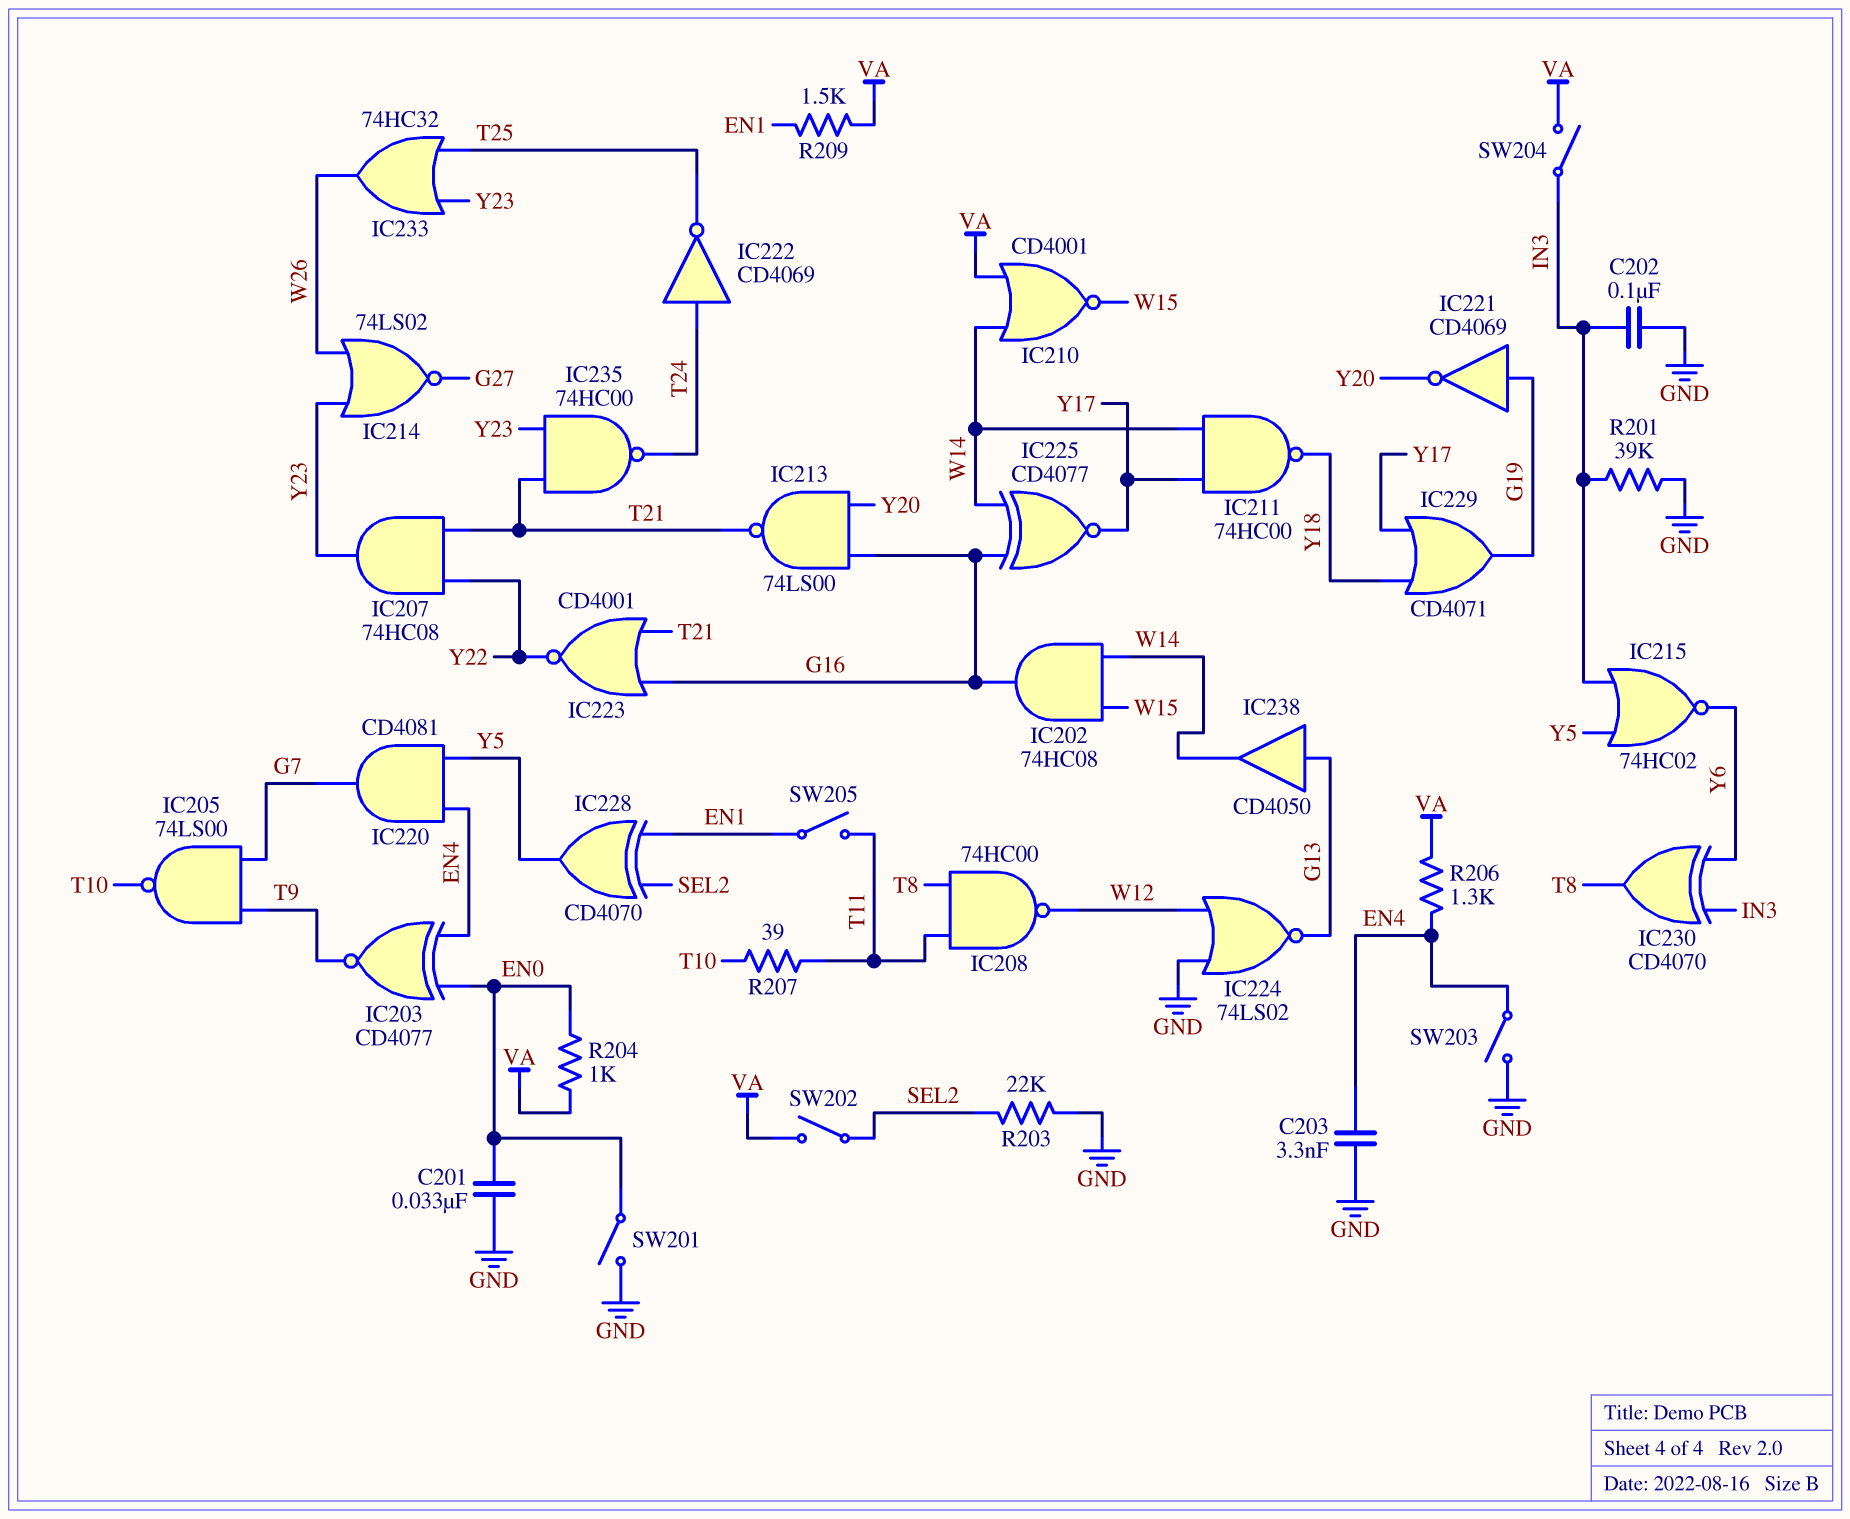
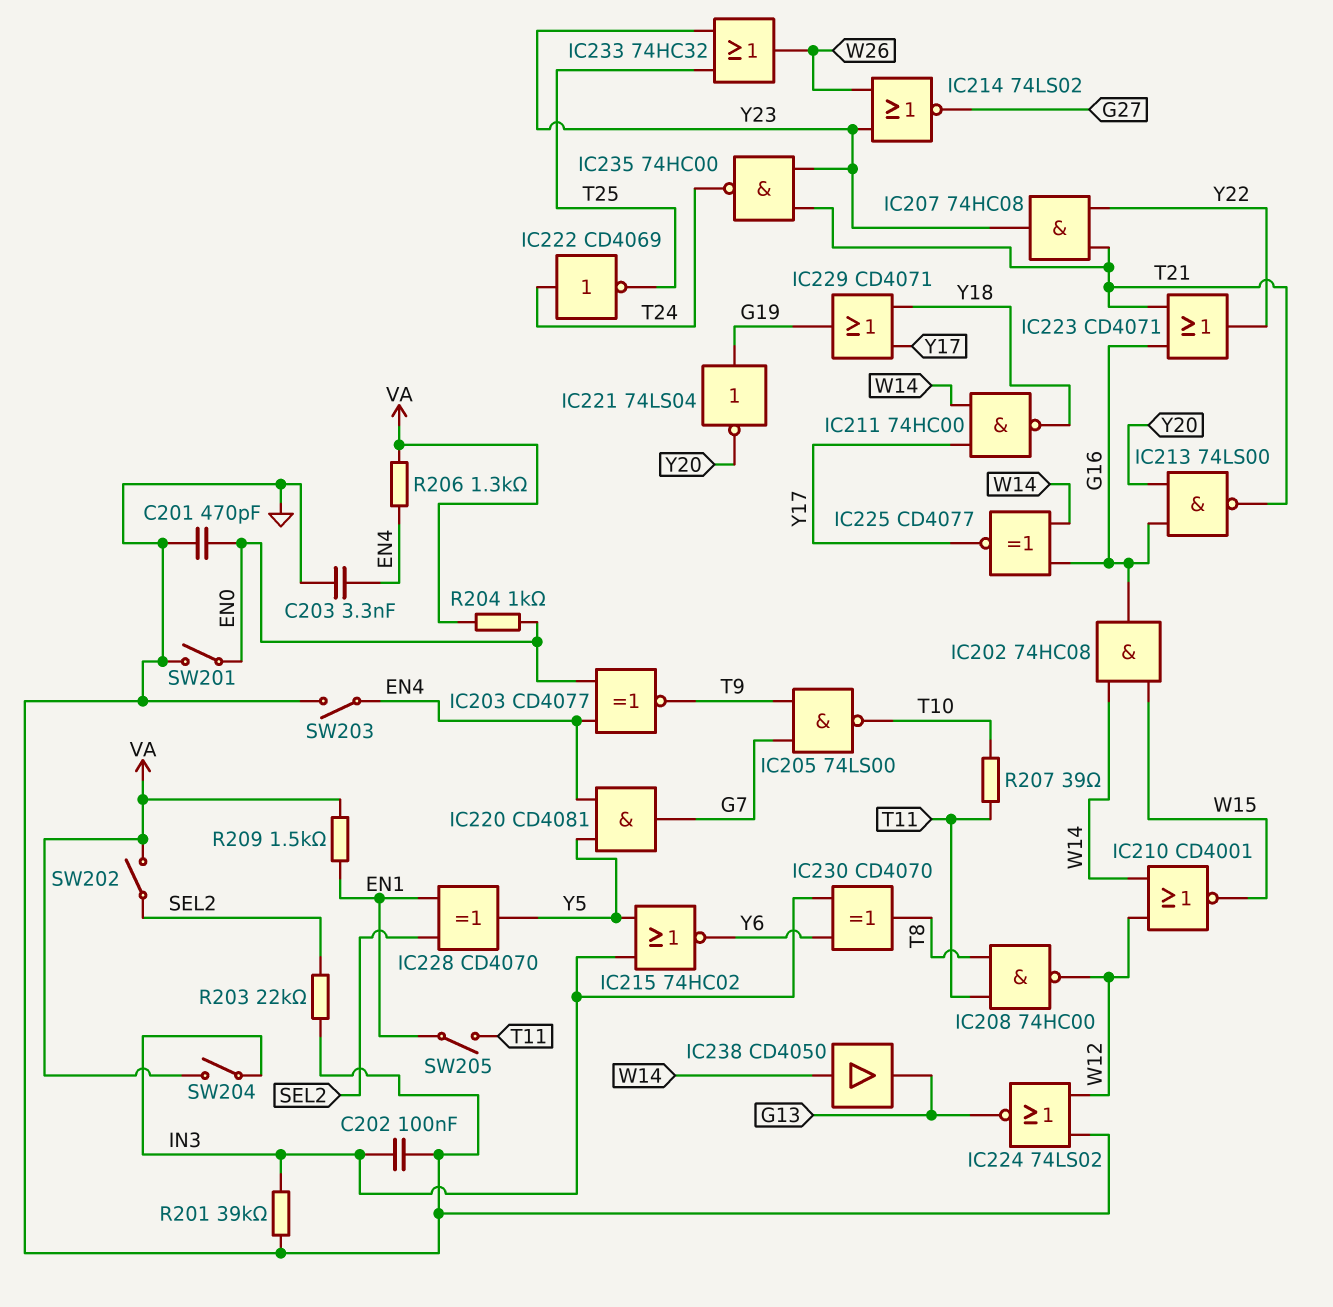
C201: 33nF (EN0, GND) -> 470pF (EN0, GND)
IC210: NOR CD4001 (in VA, in W14, out W15) -> NOR CD4001 (in W12, in W14, out W15)
IC221: NOT CD4069 (in G19, out Y20) -> NOT 74LS04 (in G19, out Y20)
IC223: NOR CD4001 (in G16, in T21, out Y22) -> OR CD4071 (in G16, in T21, out Y22)
IC238: buffer CD4050 (in G13, out W14) -> buffer CD4050 (in W14, out G13)

